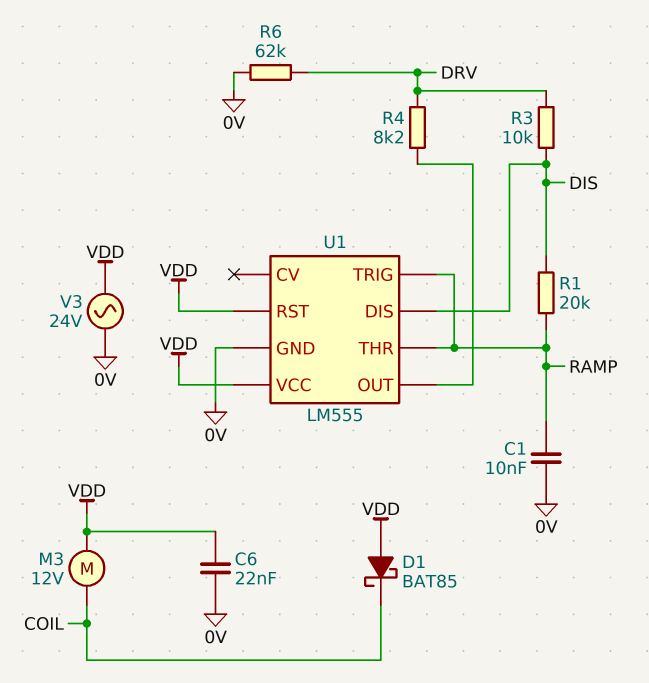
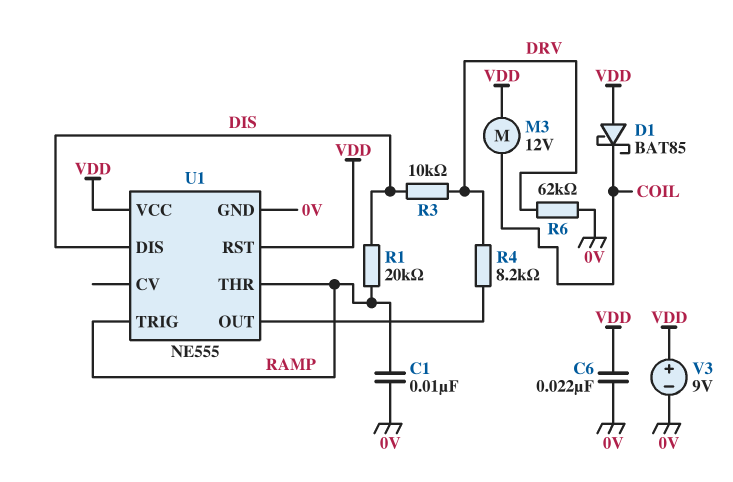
U1: LM555 -> NE555
V3: AC 24V (0V, VDD) -> 9V (plus VDD, minus 0V)

